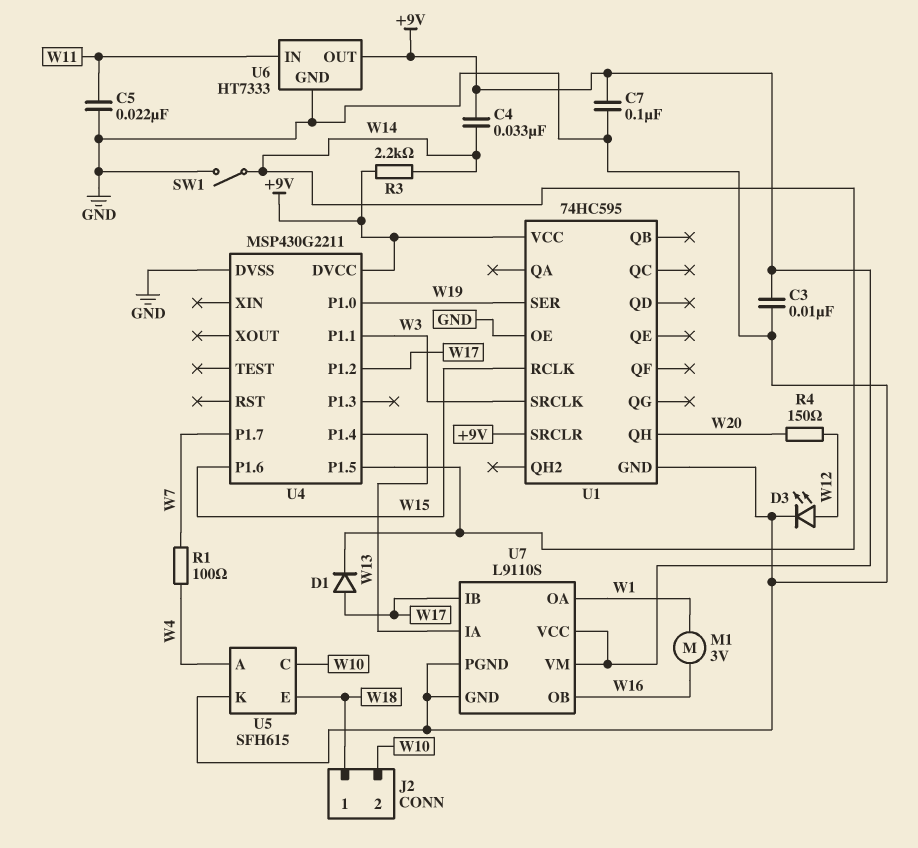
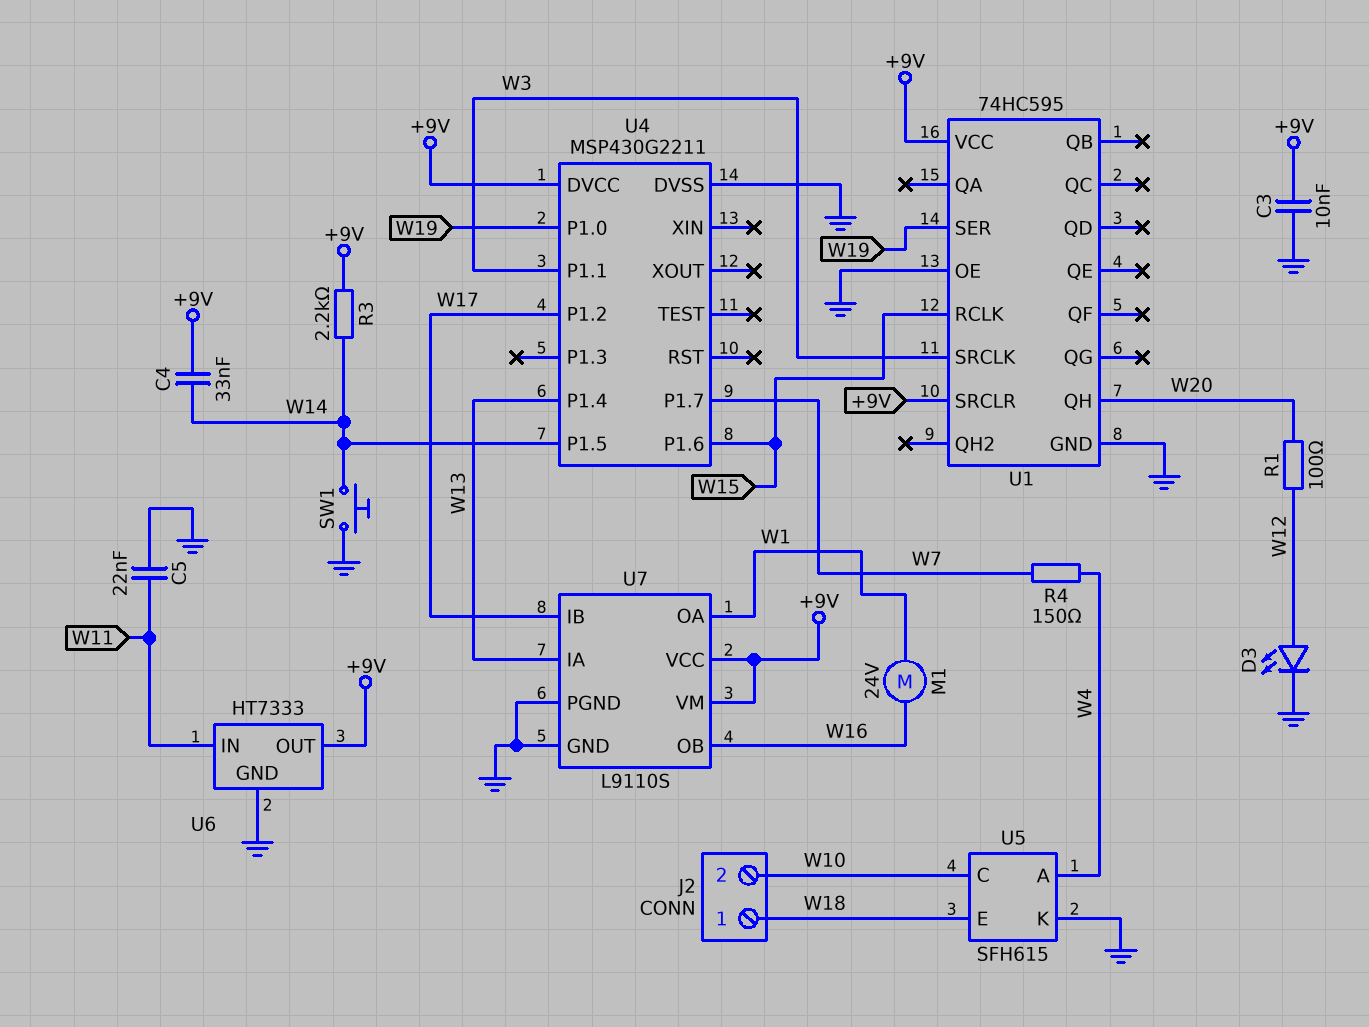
C7: 100nF (+9V, GND) -> none
D1: diode (A W17, K W14) -> none
M1: motor 3V (W1, W16) -> motor 24V (W1, W16)
R1: 100 (W4, W7) -> 100 (W12, W20)
R4: 150 (W12, W20) -> 150 (W4, W7)
SW1: switch (GND, W14) -> button (GND, W14)

